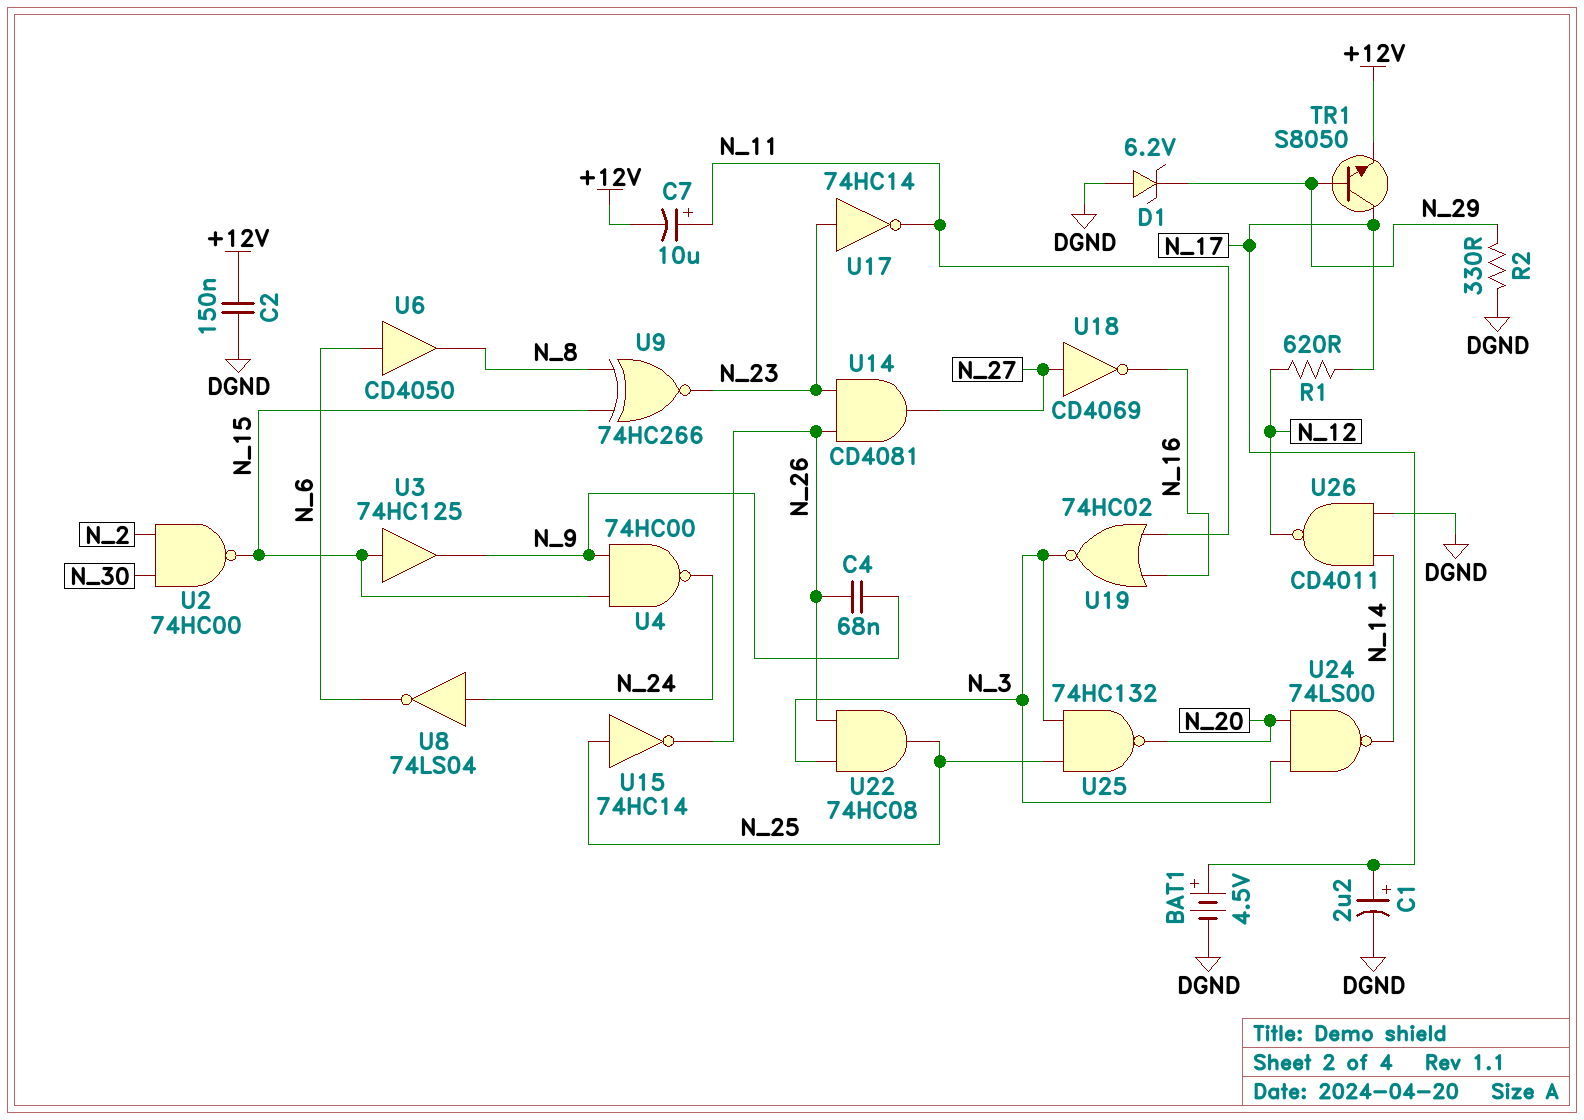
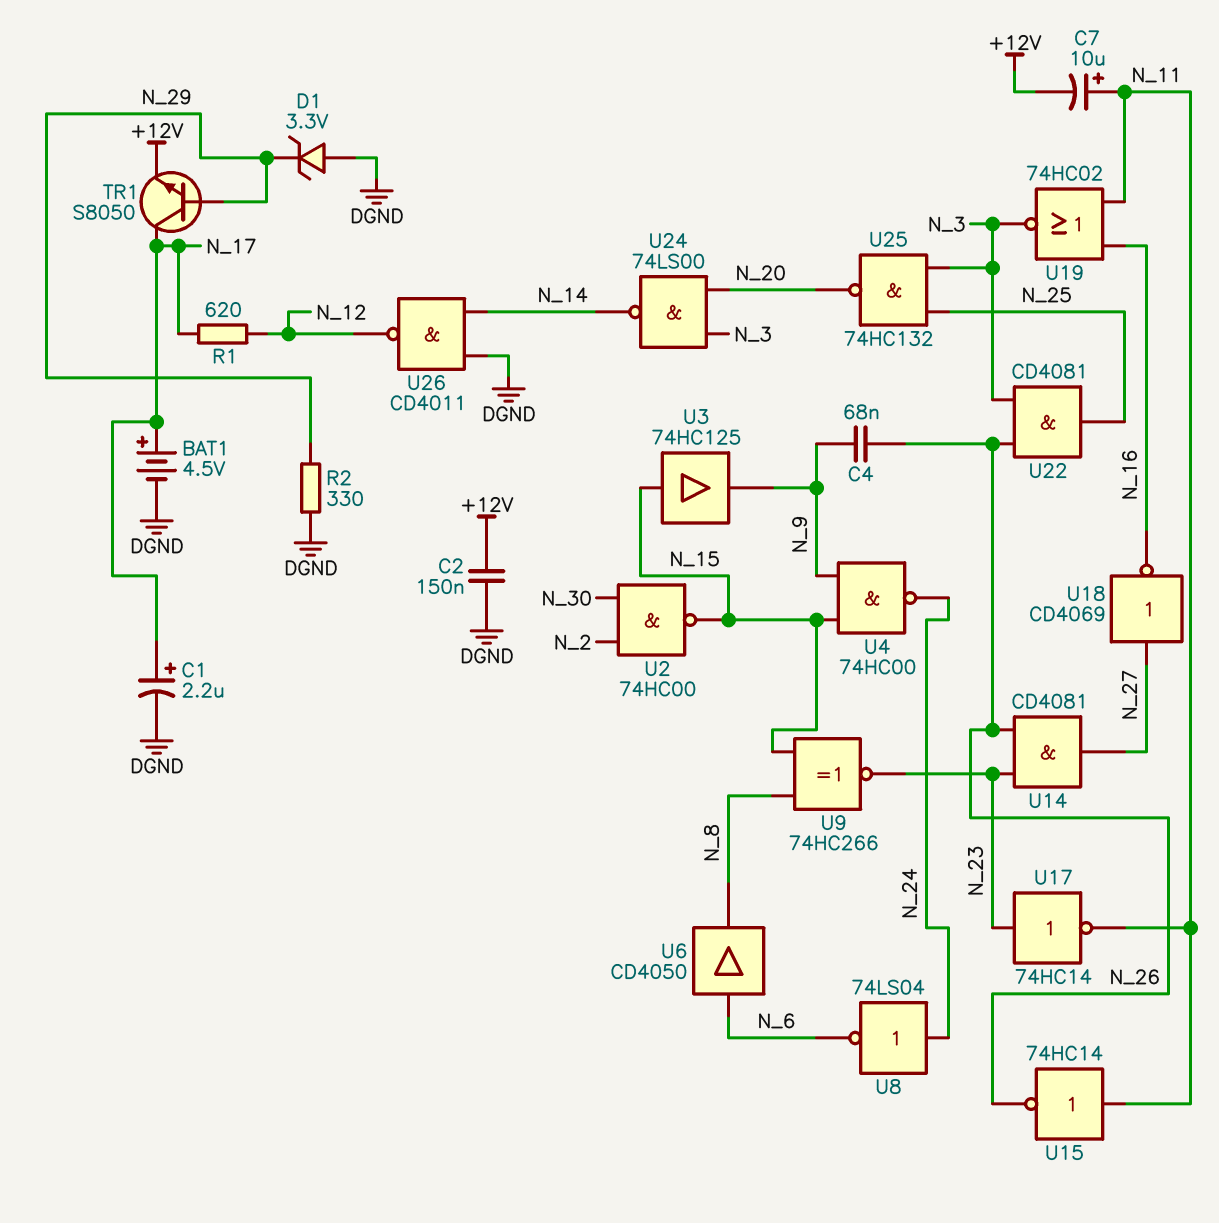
D1: zener 6.2V (A DGND, K N_29) -> zener 3.3V (A DGND, K N_29)
U15: NOT 74HC14 (in N_25, out N_26) -> NOT 74HC14 (in N_11, out N_26)
U22: AND 74HC08 (in N_3, in N_26, out N_25) -> AND CD4081 (in N_3, in N_26, out N_25)

